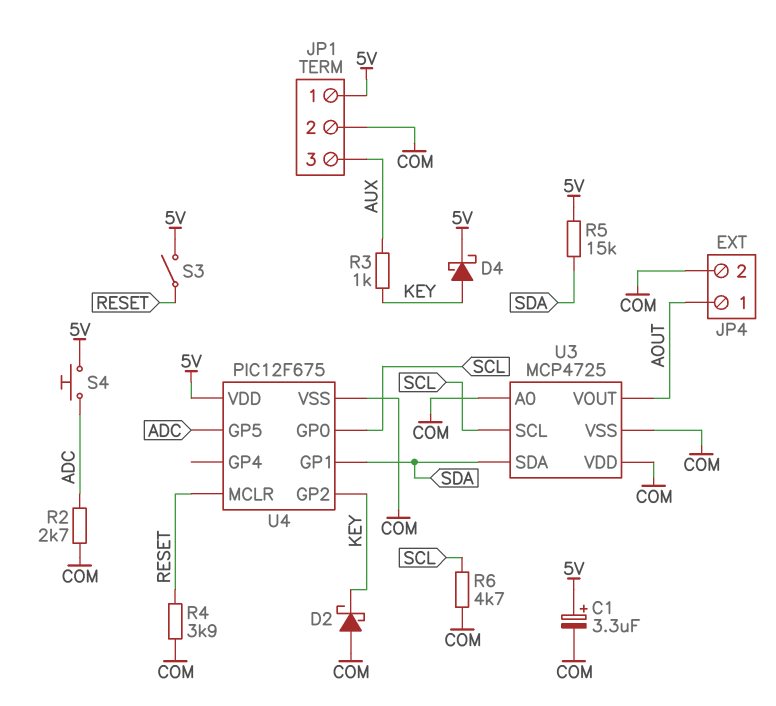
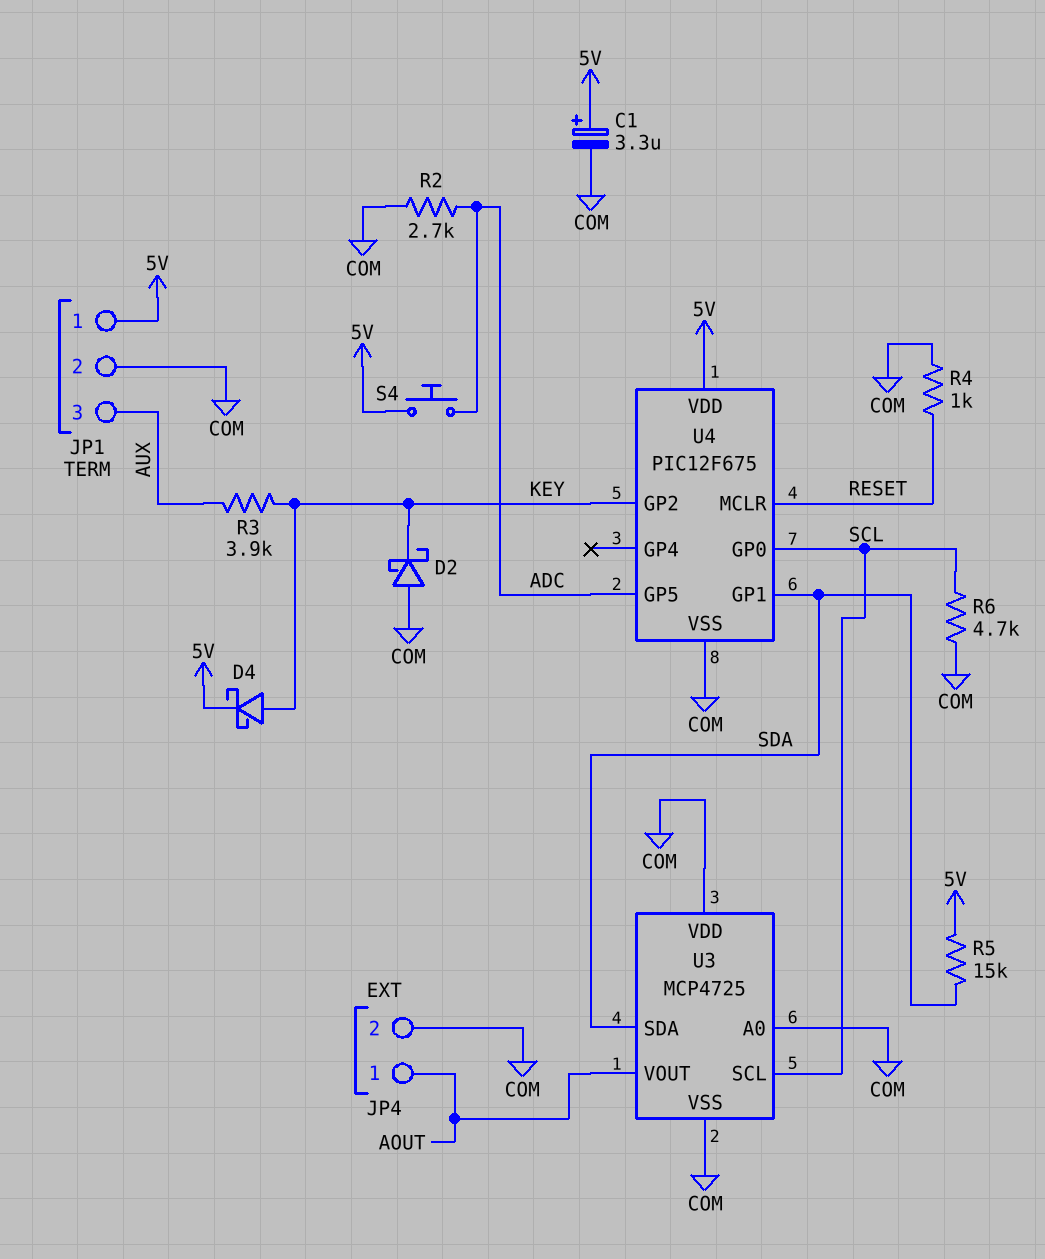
R3: 1k (AUX, KEY) -> 3.9k (AUX, KEY)
R4: 3.9k (COM, RESET) -> 1k (COM, RESET)
S3: switch (5V, RESET) -> none

